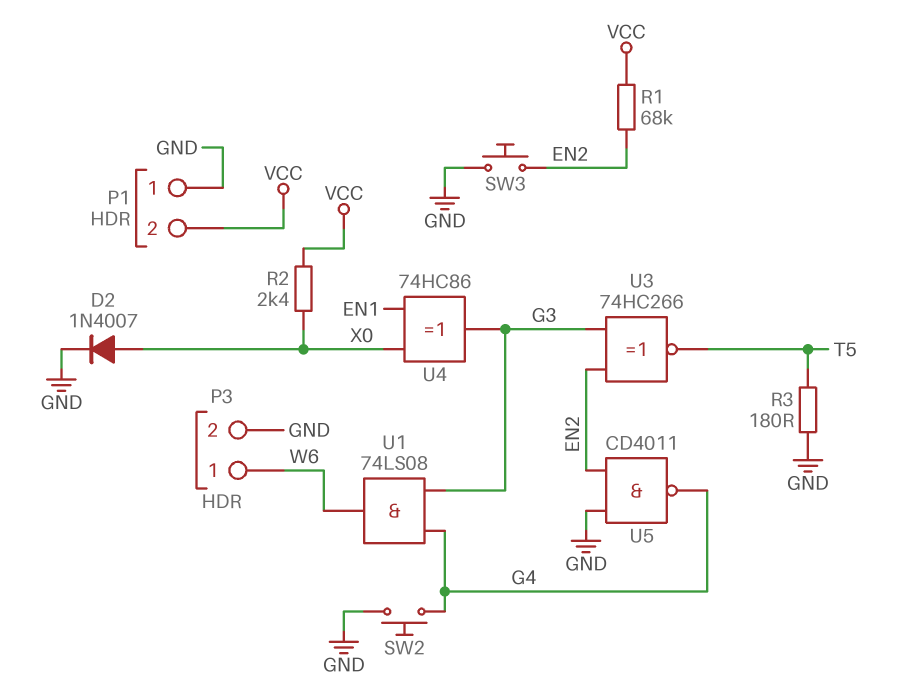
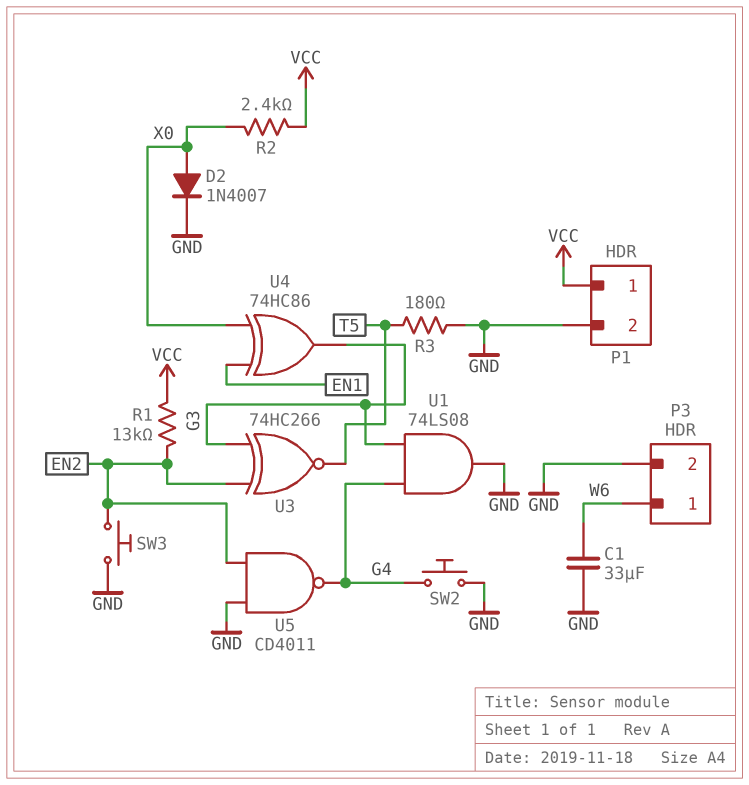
C1: none -> 33uF (GND, W6)
P1 pin 1: GND -> VCC
P1 pin 2: VCC -> GND
R1: 68k (EN2, VCC) -> 13k (EN2, VCC)
U1: AND 74LS08 (in G3, in G4, out W6) -> AND 74LS08 (in G3, in G4, out GND)

